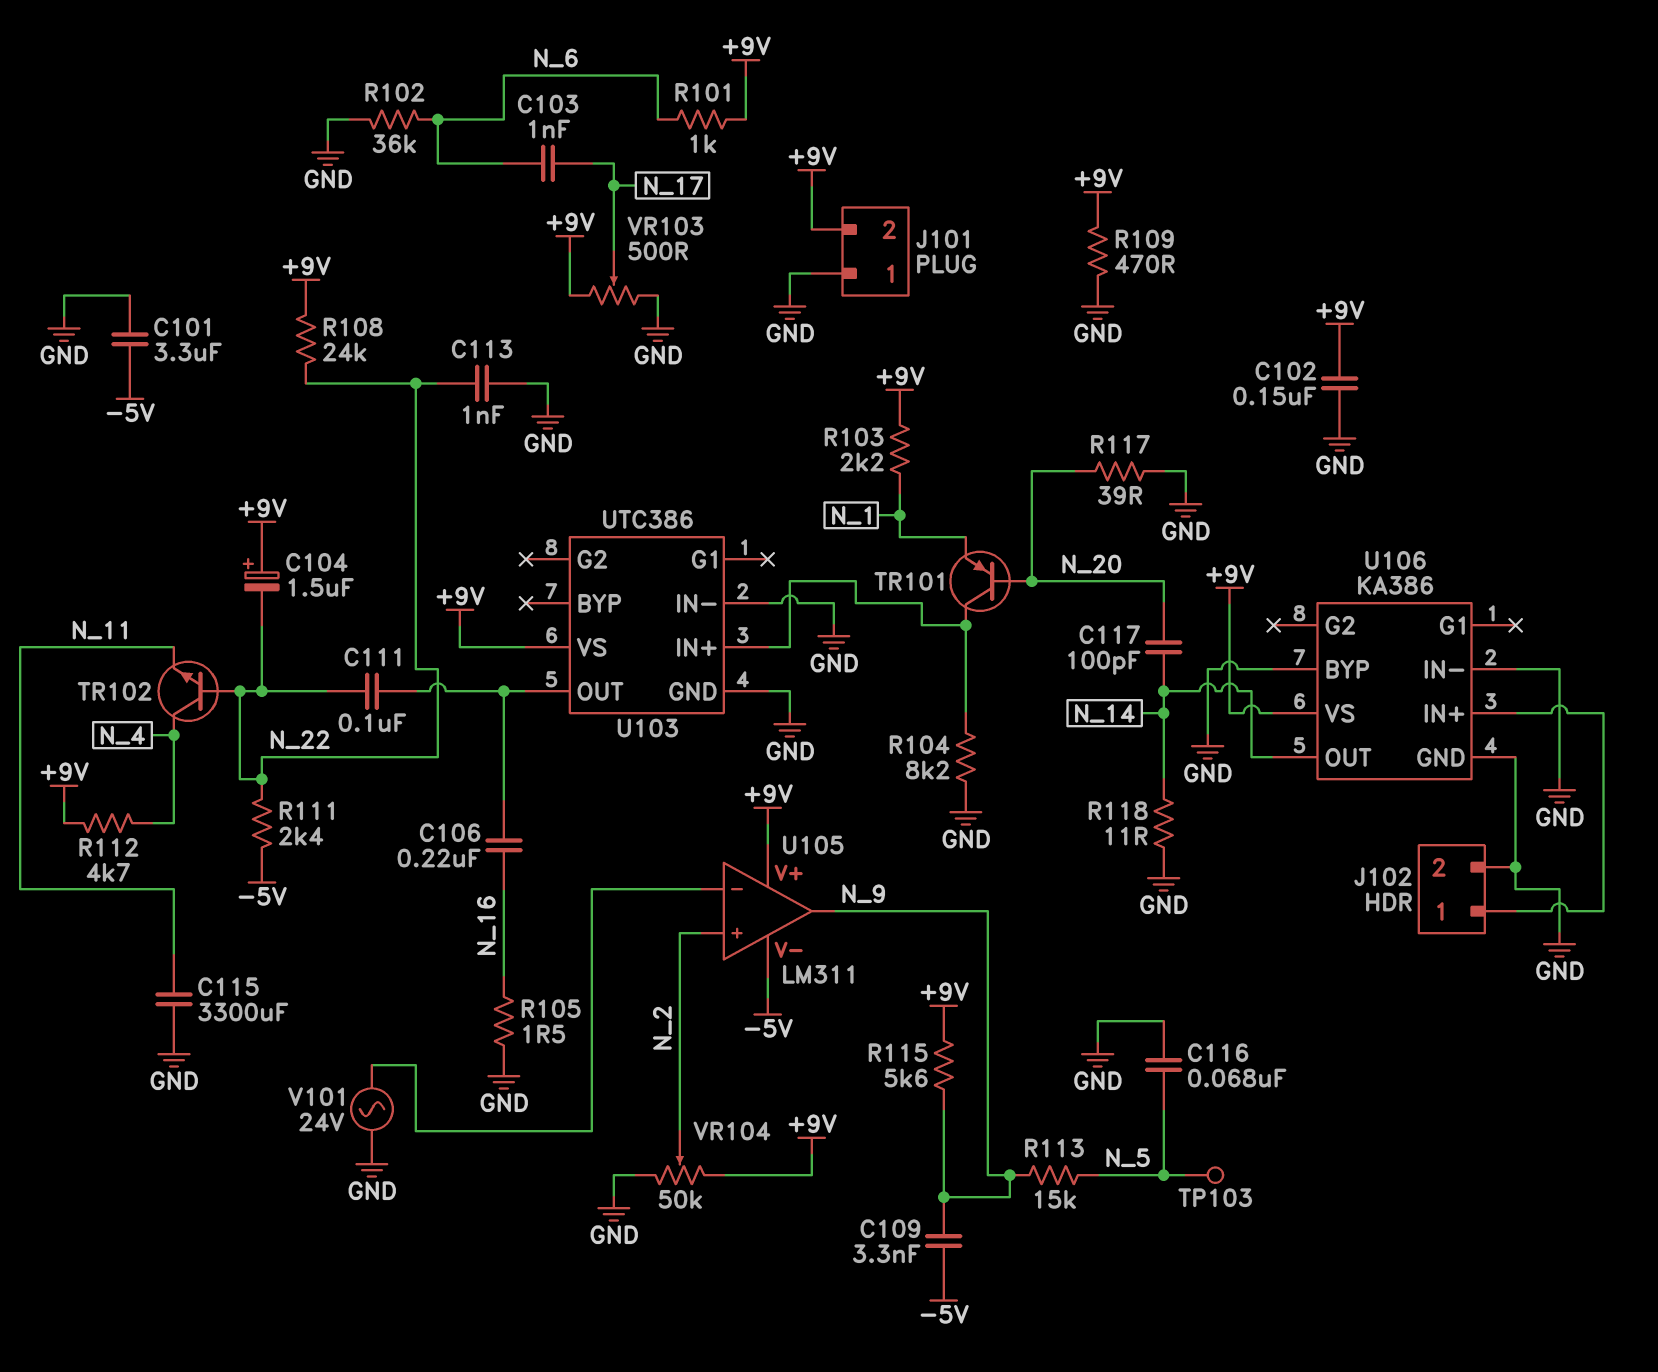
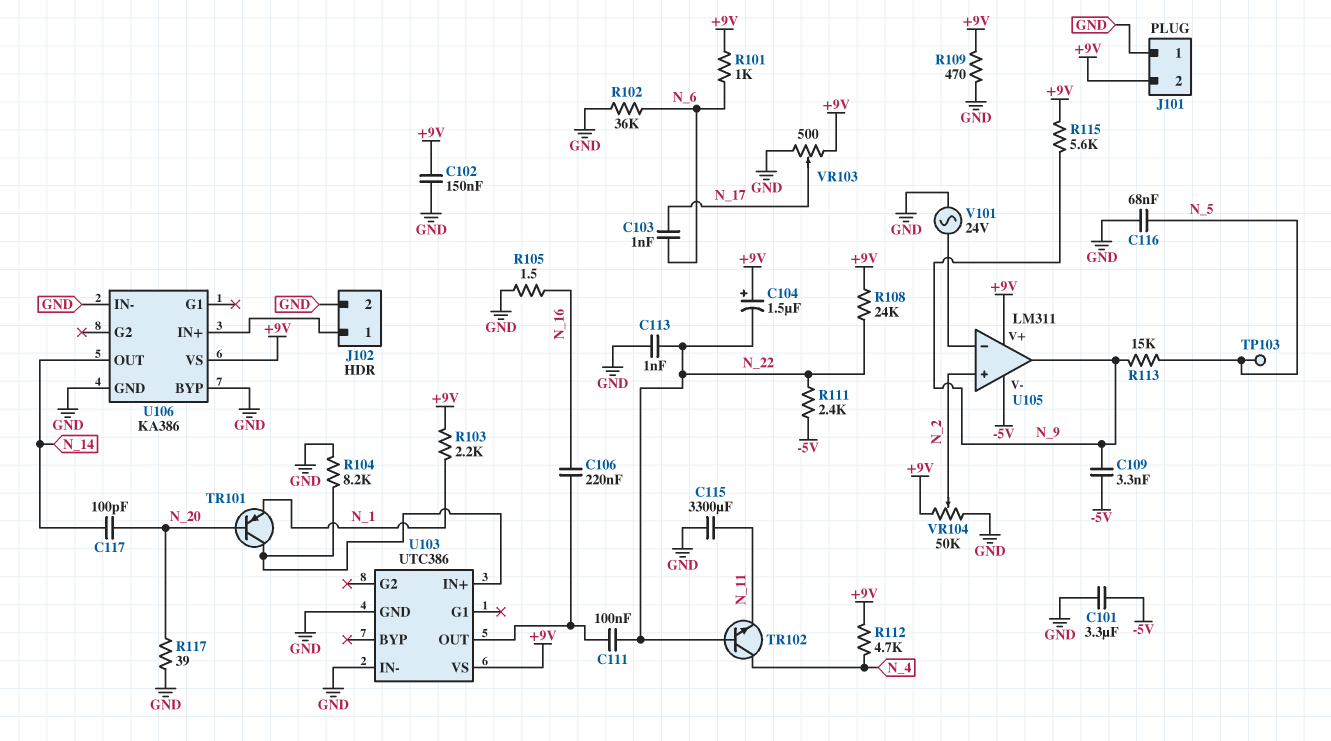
R118: 11 (GND, N_14) -> none

